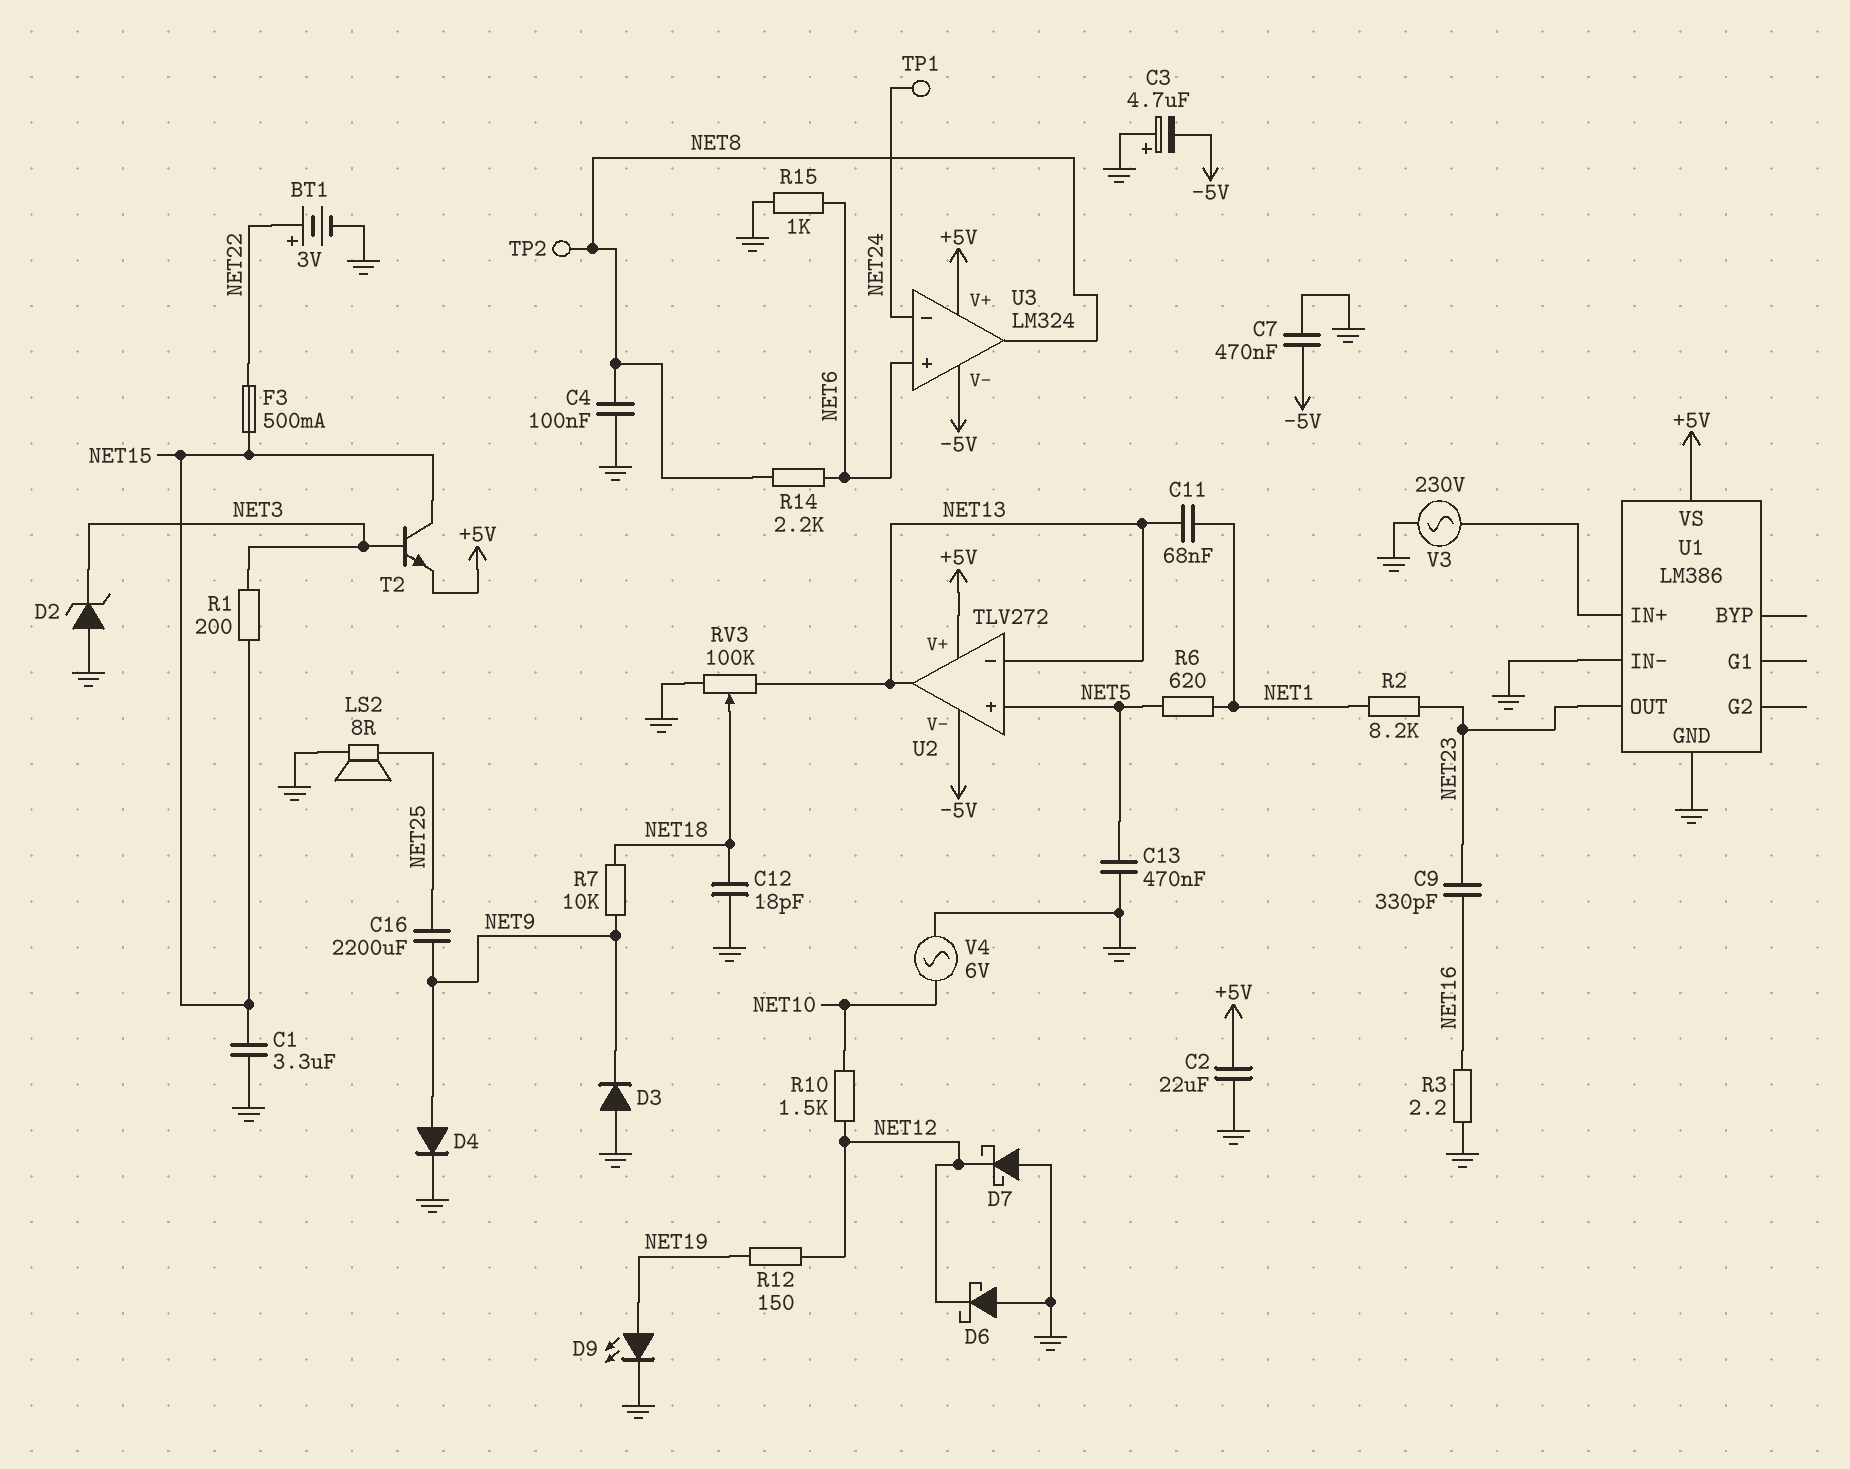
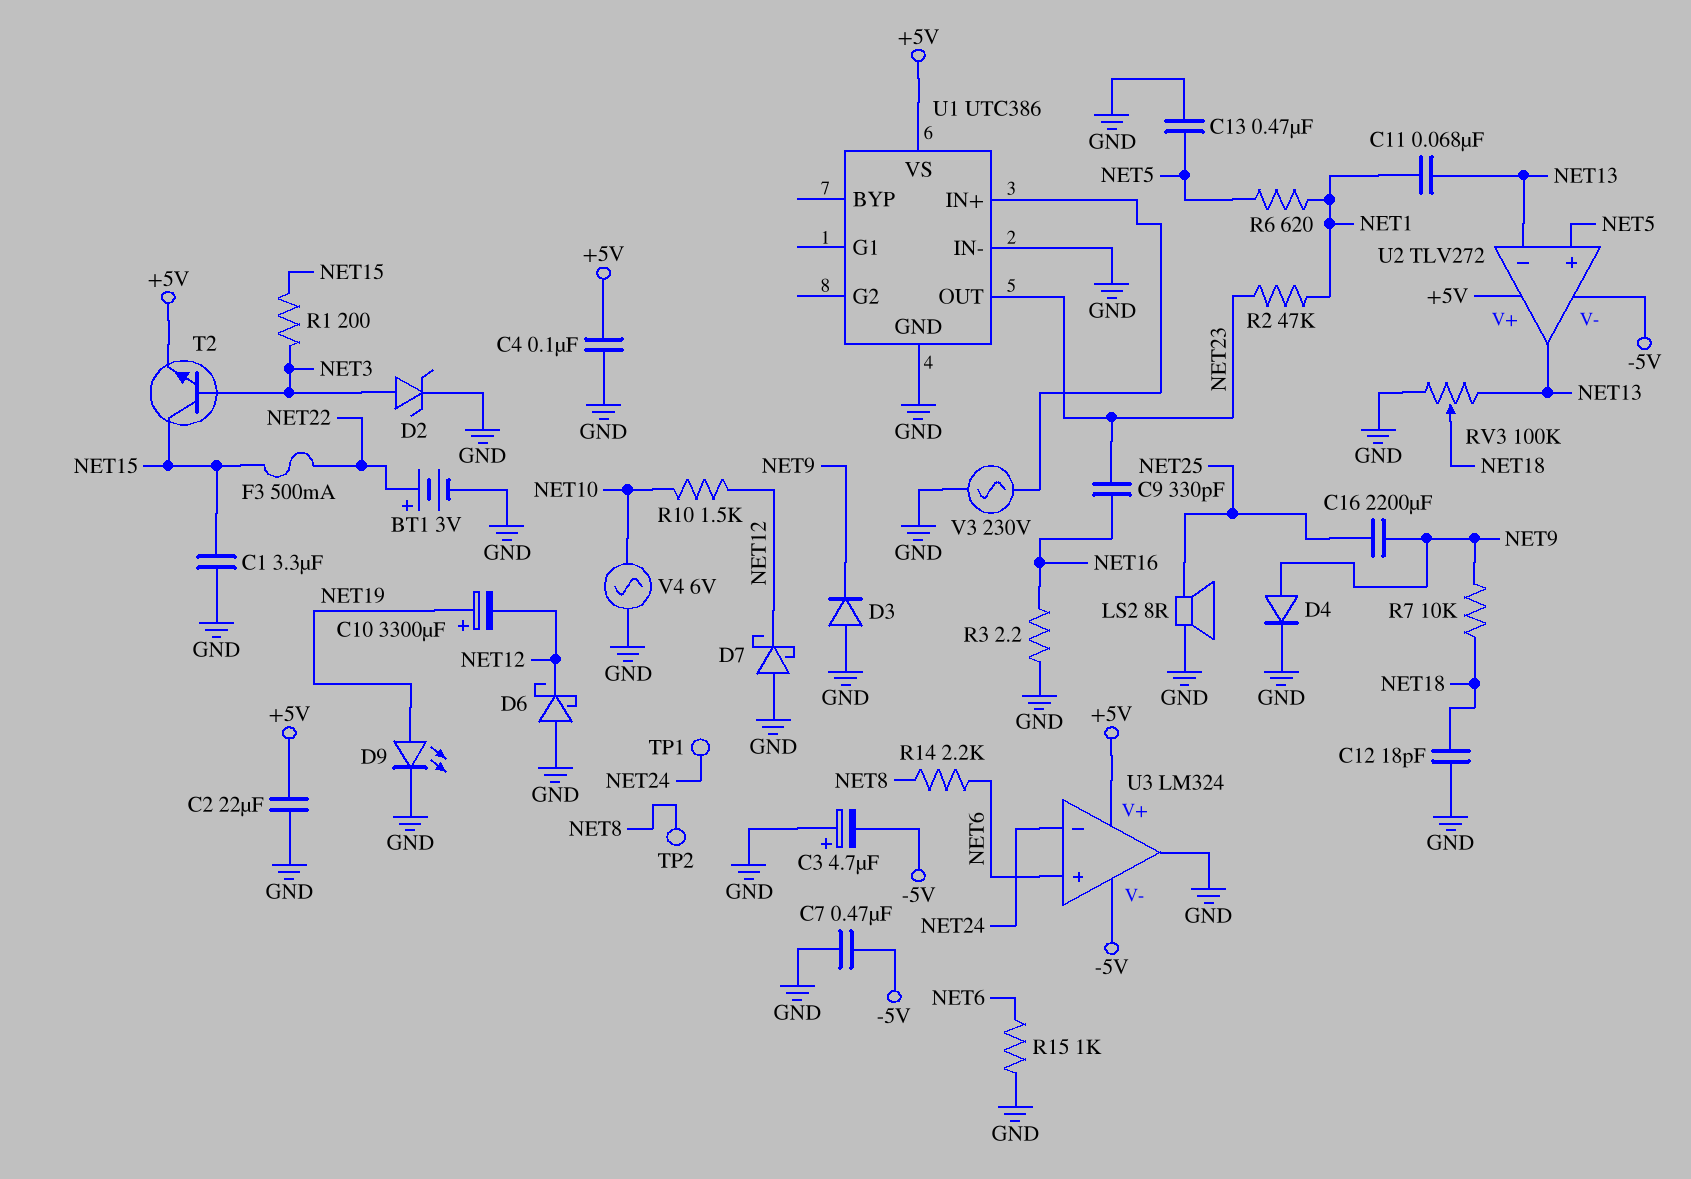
C4: 100nF (GND, NET8) -> 100nF (+5V, GND)
C10: none -> 3300uF (plus NET19, minus NET12)
D2: zener (A GND, K NET3) -> zener (A NET3, K GND)
R2: 8.2k (NET1, NET23) -> 47k (NET1, NET23)
R12: 150 (NET12, NET19) -> none
U1: LM386 -> UTC386
U3 pin out: NET8 -> GND

